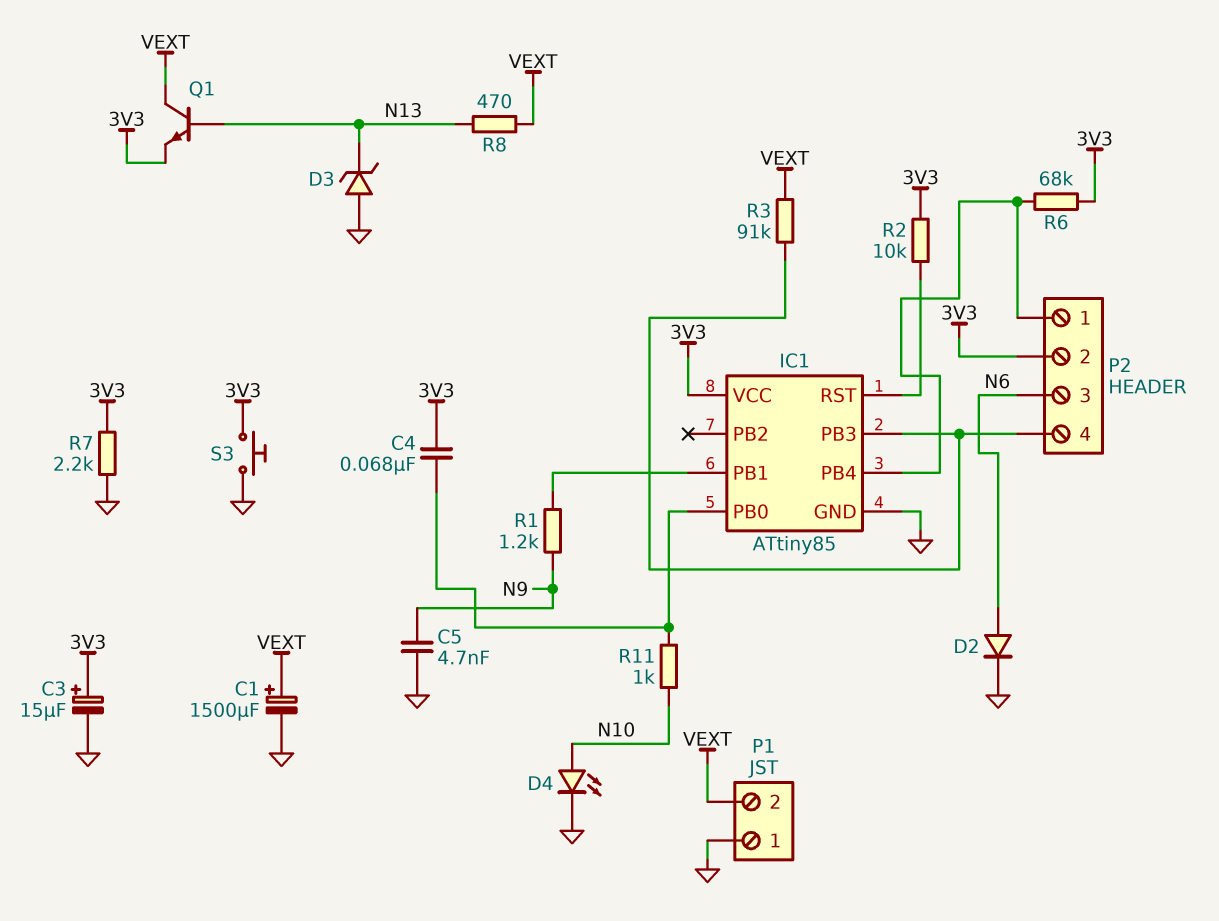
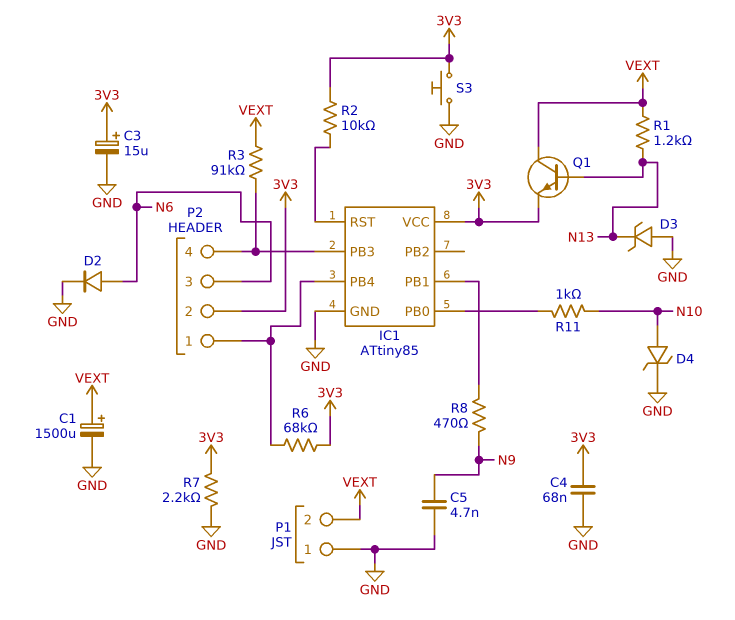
C4: 68nF (3V3, IC1/PB0) -> 68nF (3V3, GND)
D4: LED (A N10, K GND) -> zener (A N10, K GND)
R1: 1.2k (IC1/PB1, N9) -> 1.2k (N13, VEXT)
R8: 470 (N13, VEXT) -> 470 (IC1/PB1, N9)

